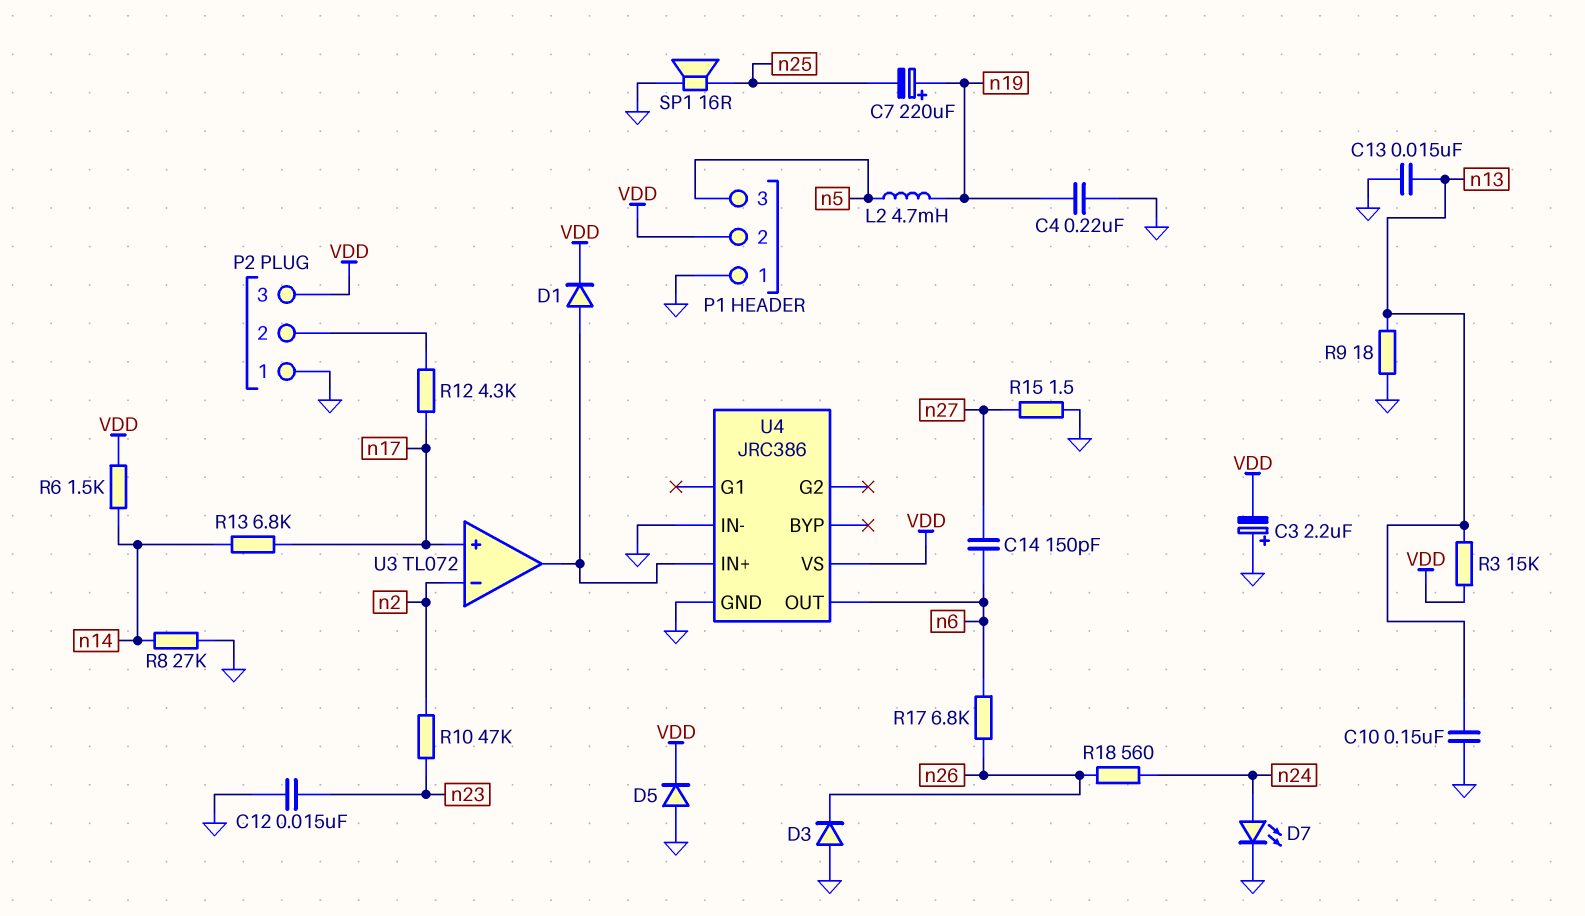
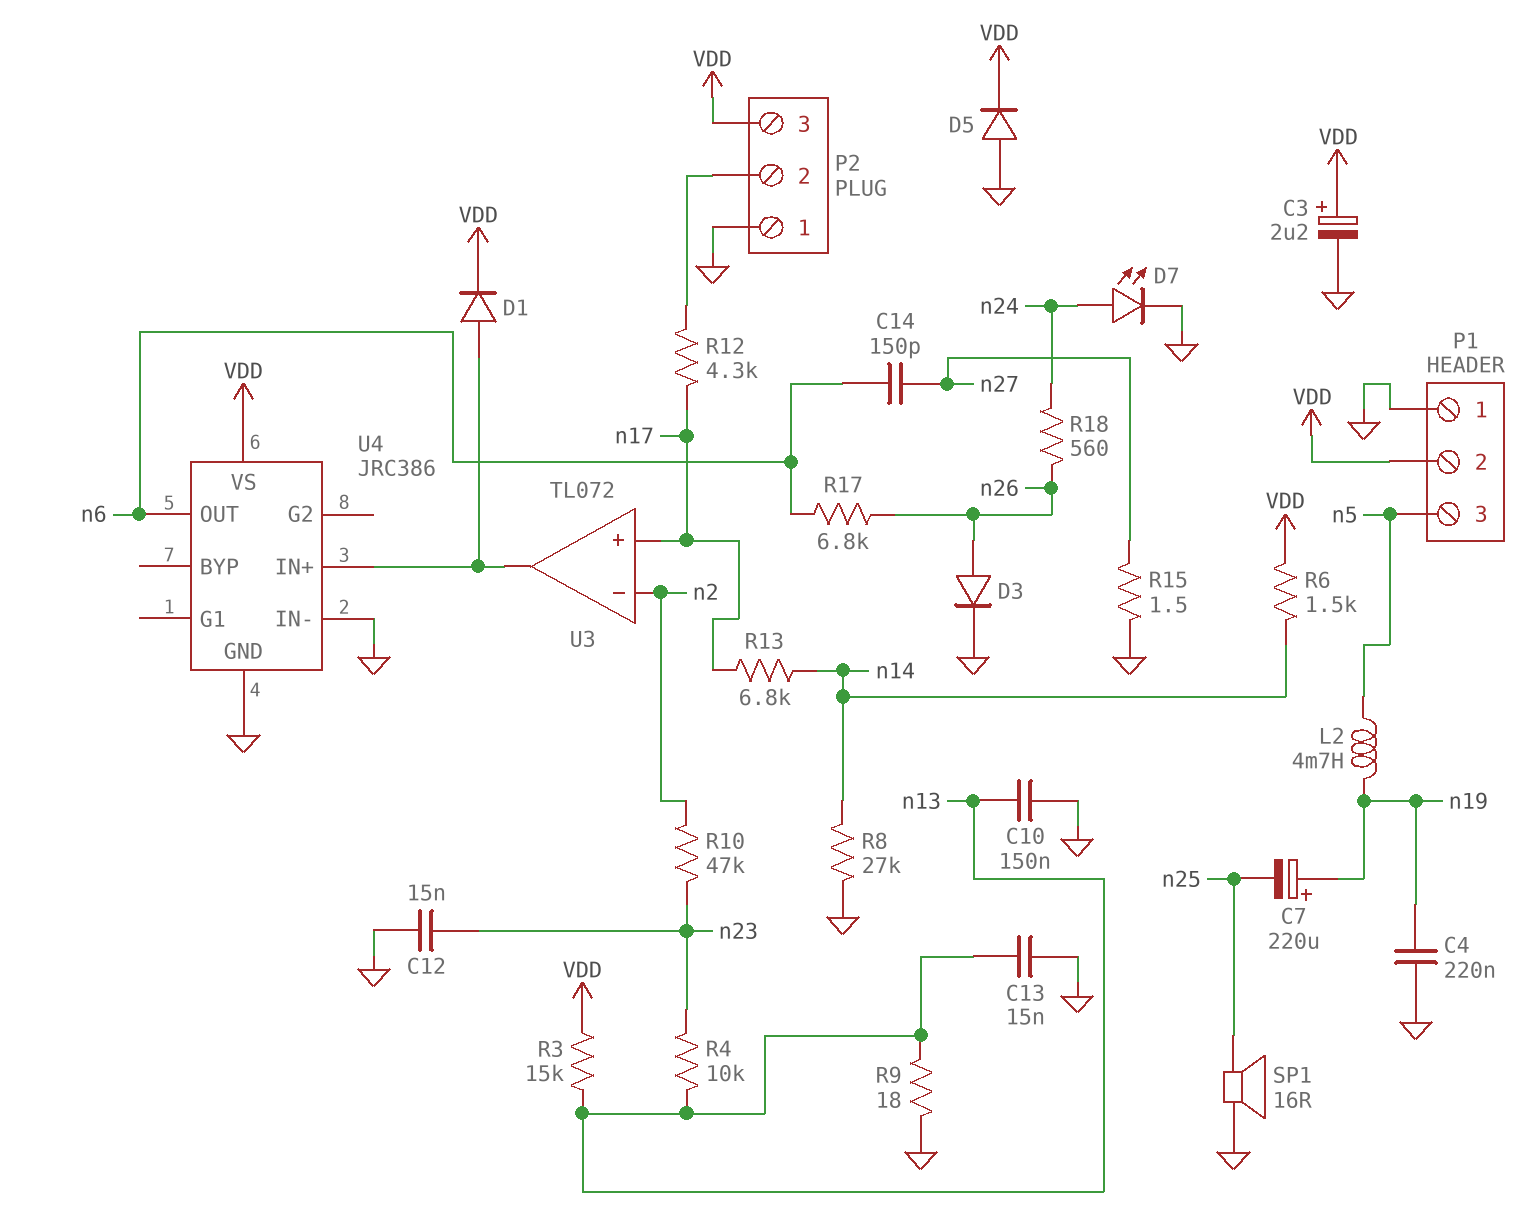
C3: 2.2uF (plus GND, minus VDD) -> 2.2uF (plus VDD, minus GND)
D3: diode (A GND, K n26) -> diode (A n26, K GND)
R4: none -> 10k (n13, n23)

